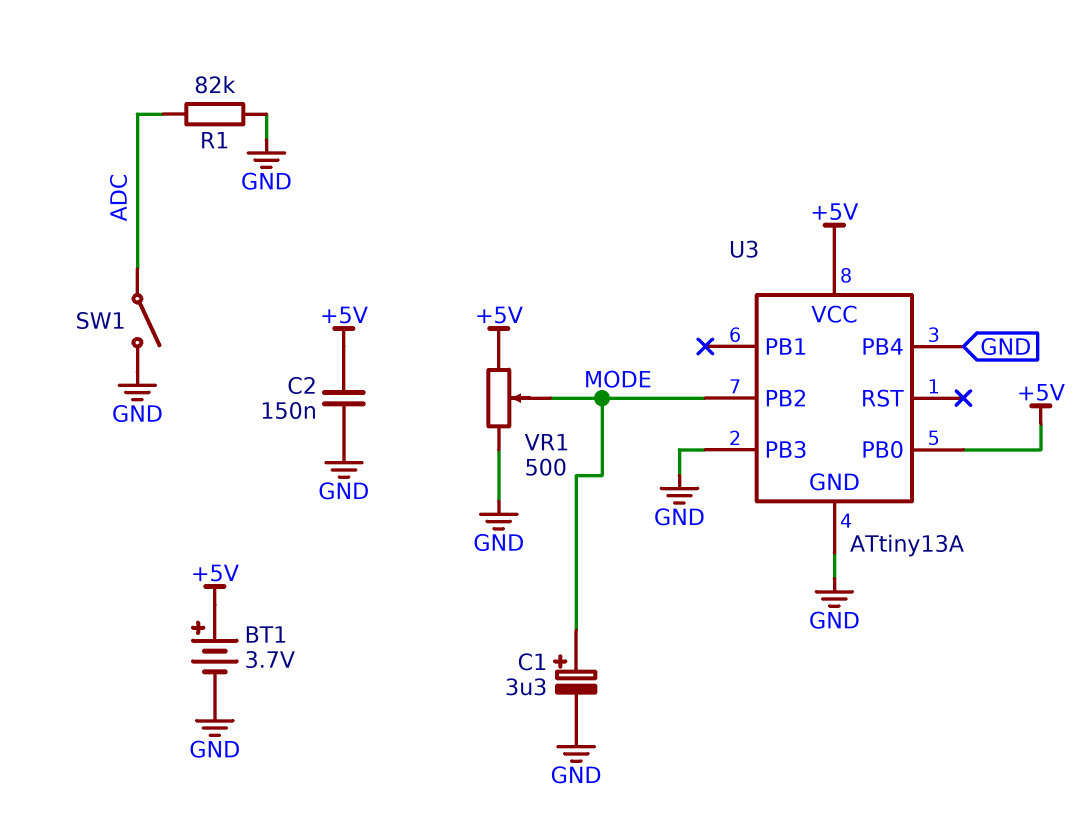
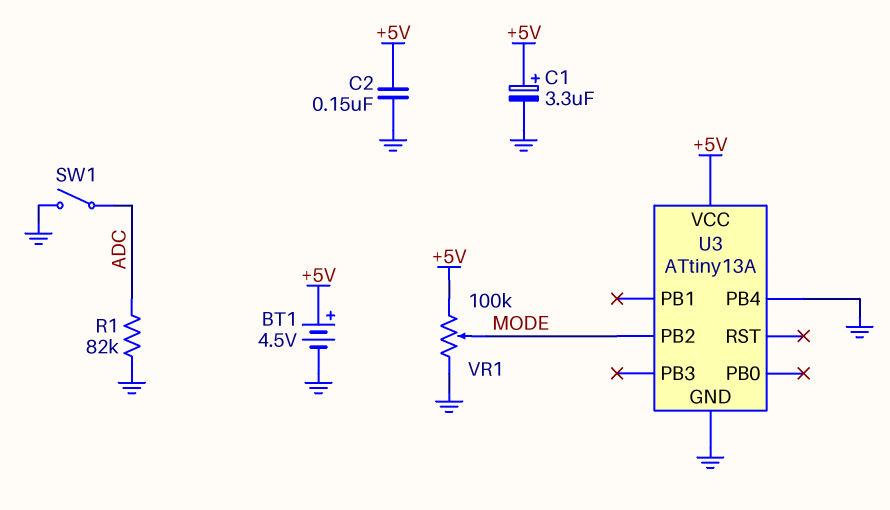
BT1: 3.7V (plus +5V, minus GND) -> 4.5V (plus +5V, minus GND)
C1: 3.3uF (plus MODE, minus GND) -> 3.3uF (plus +5V, minus GND)
U3 pin PB0: +5V -> none
U3 pin PB3: GND -> none
VR1: 500 (+5V, GND, wiper MODE) -> 100k (+5V, GND, wiper MODE)

